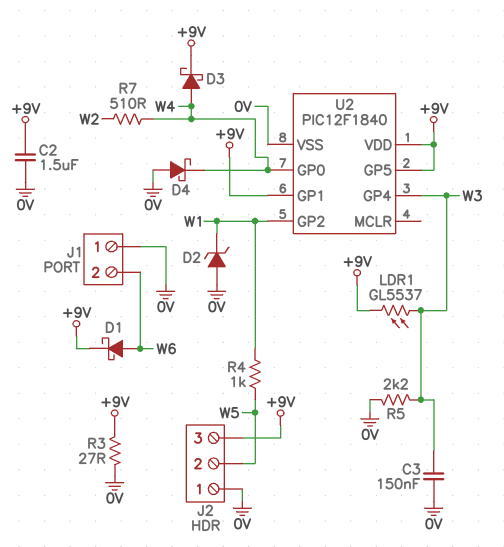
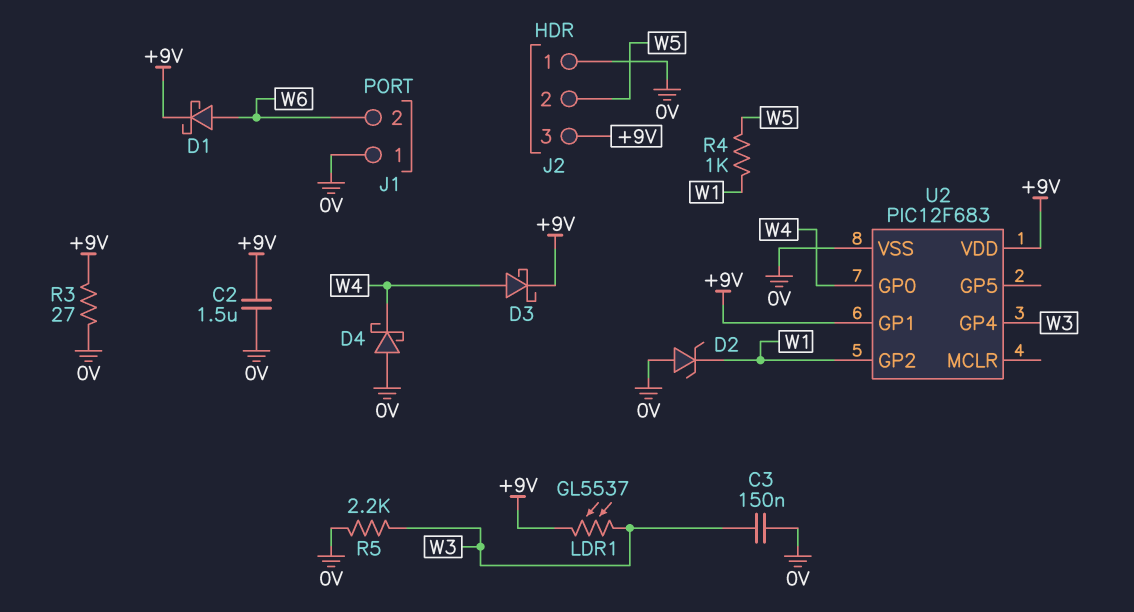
R7: 510 (W2, W4) -> none
U2: PIC12F1840 -> PIC12F683
U2 pin GP5: +9V -> none

